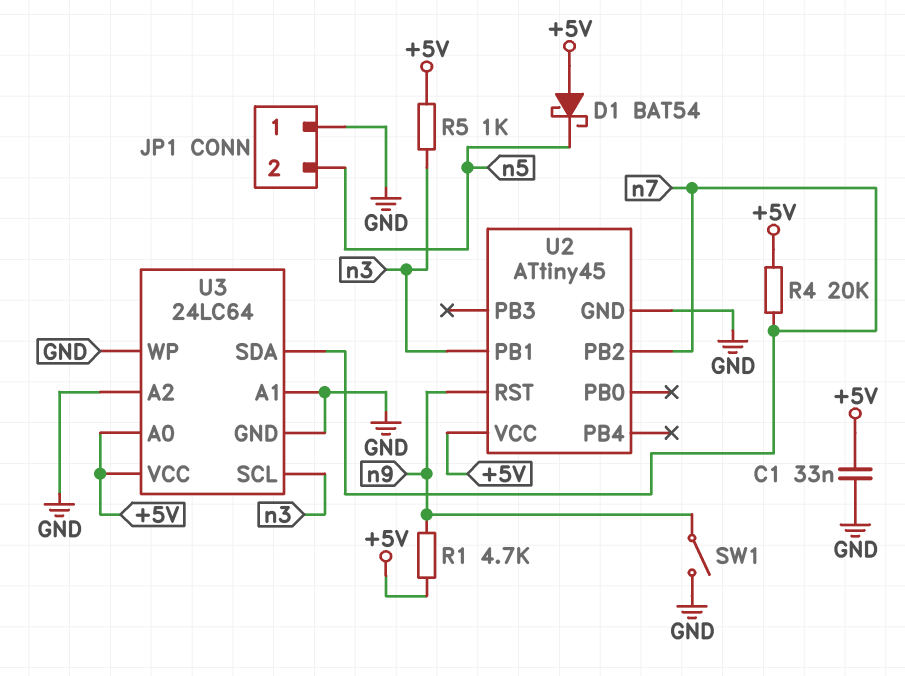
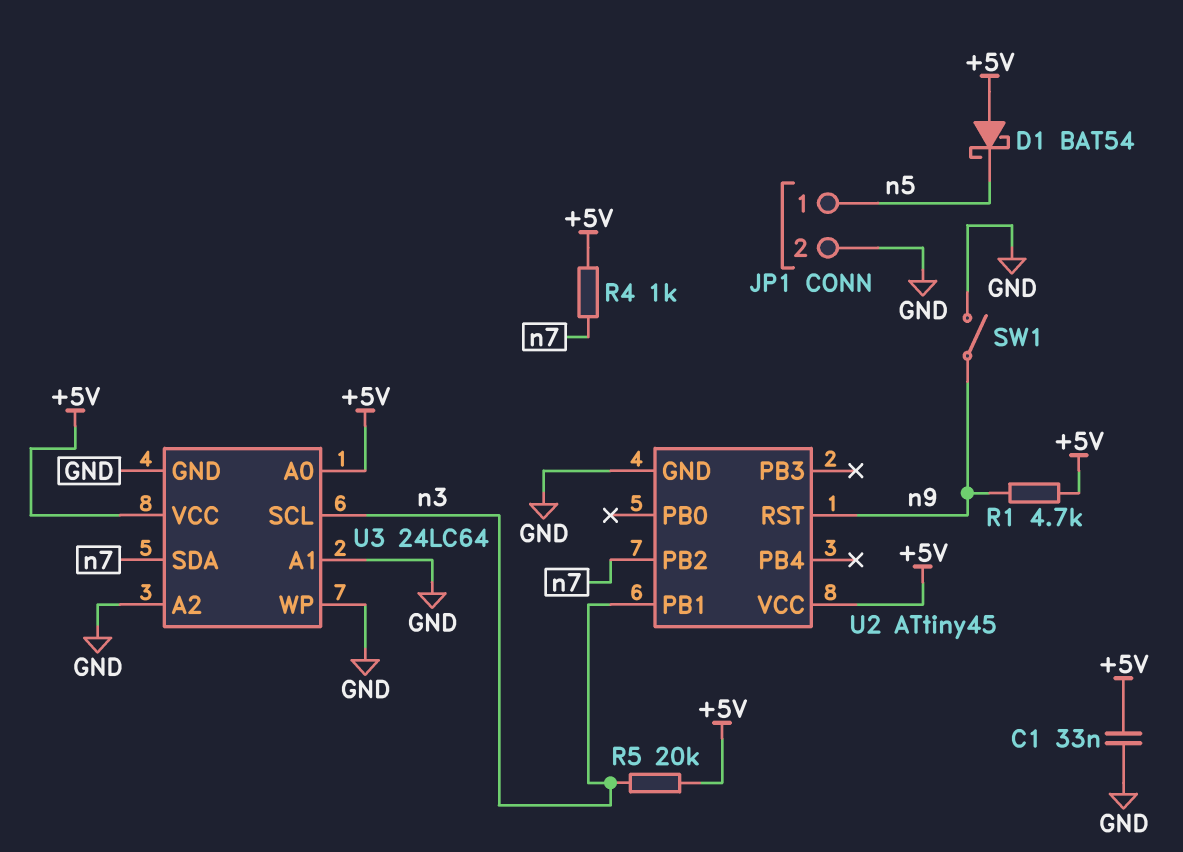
JP1 pin 1: GND -> n5
JP1 pin 2: n5 -> GND
R4: 20k (+5V, n7) -> 1k (+5V, n7)
R5: 1k (+5V, n3) -> 20k (+5V, n3)

